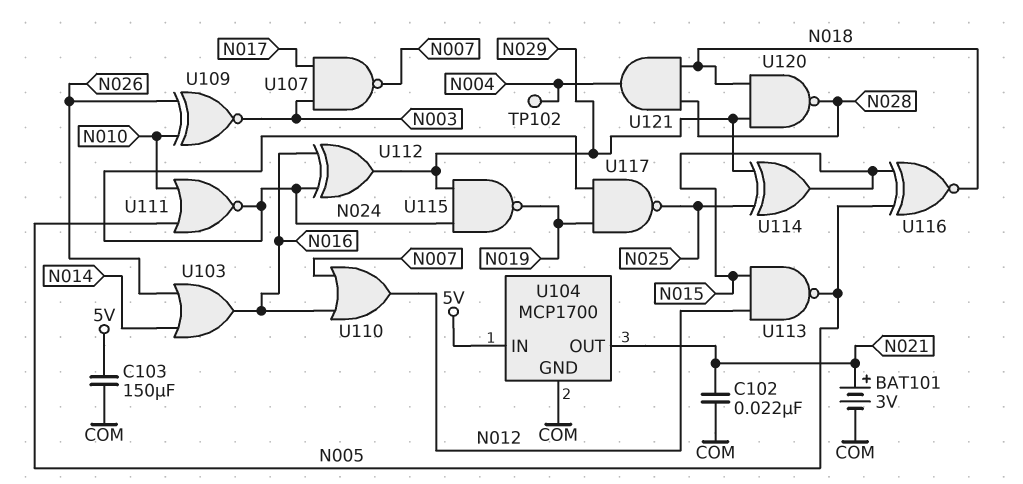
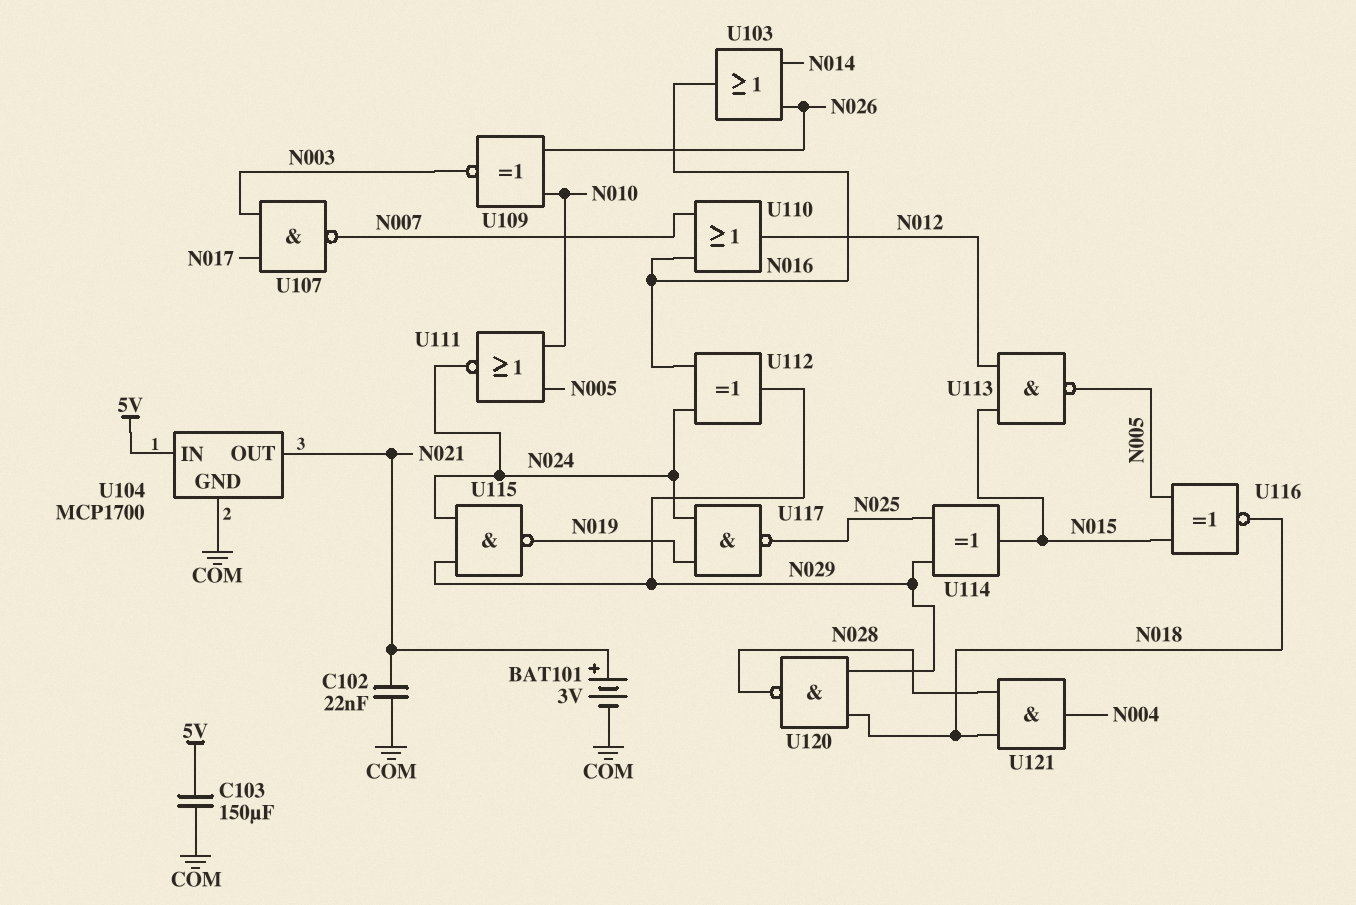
TP102: test point (N004) -> none

